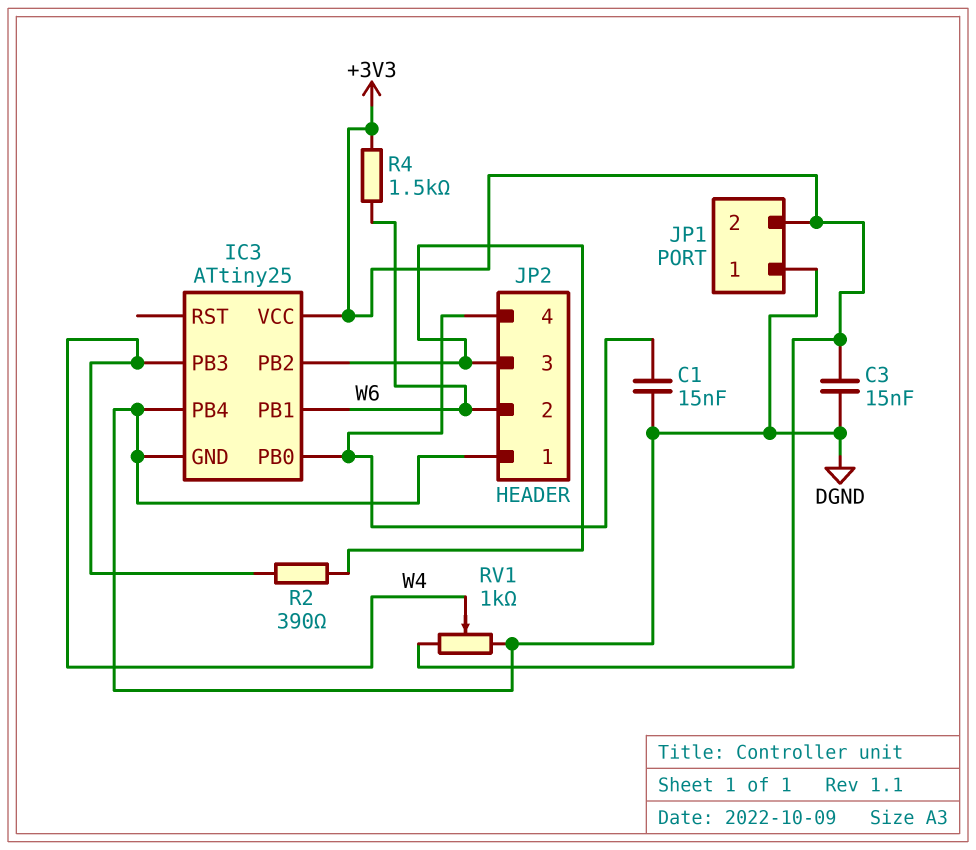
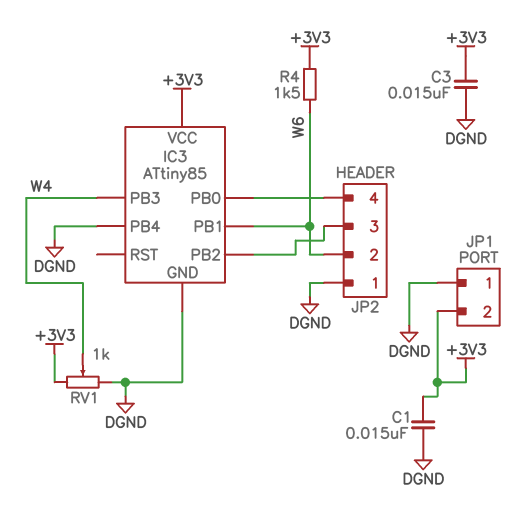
C1: 15nF (DGND, IC3/PB0) -> 15nF (+3V3, DGND)
IC3: ATtiny25 -> ATtiny85
R2: 390 (IC3/PB2, W4) -> none

